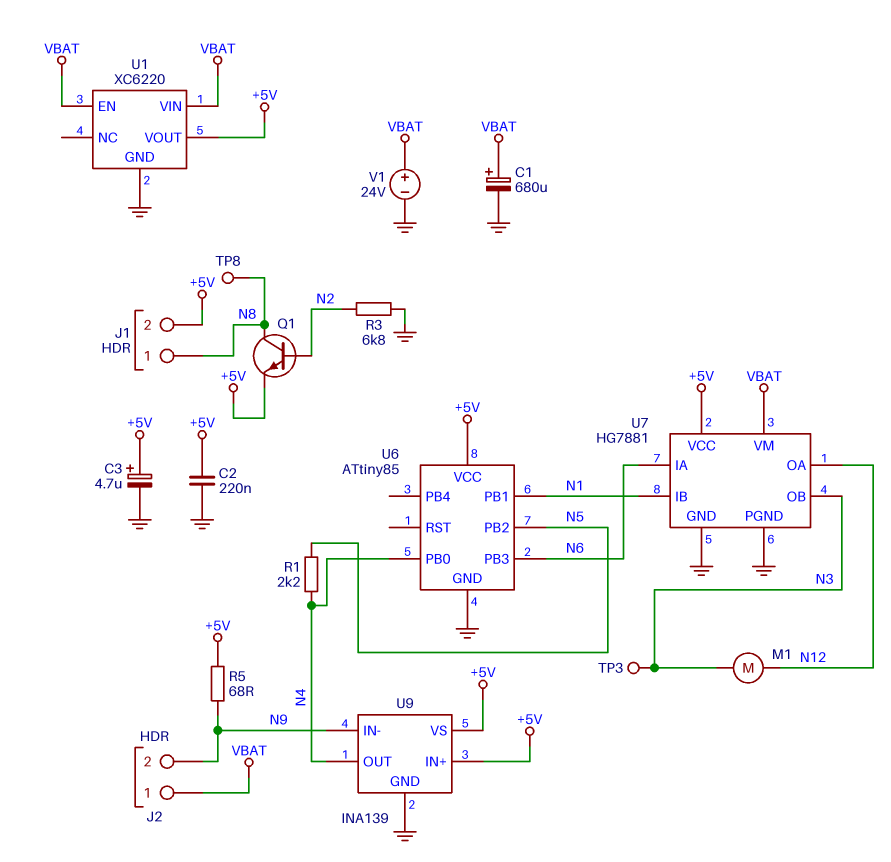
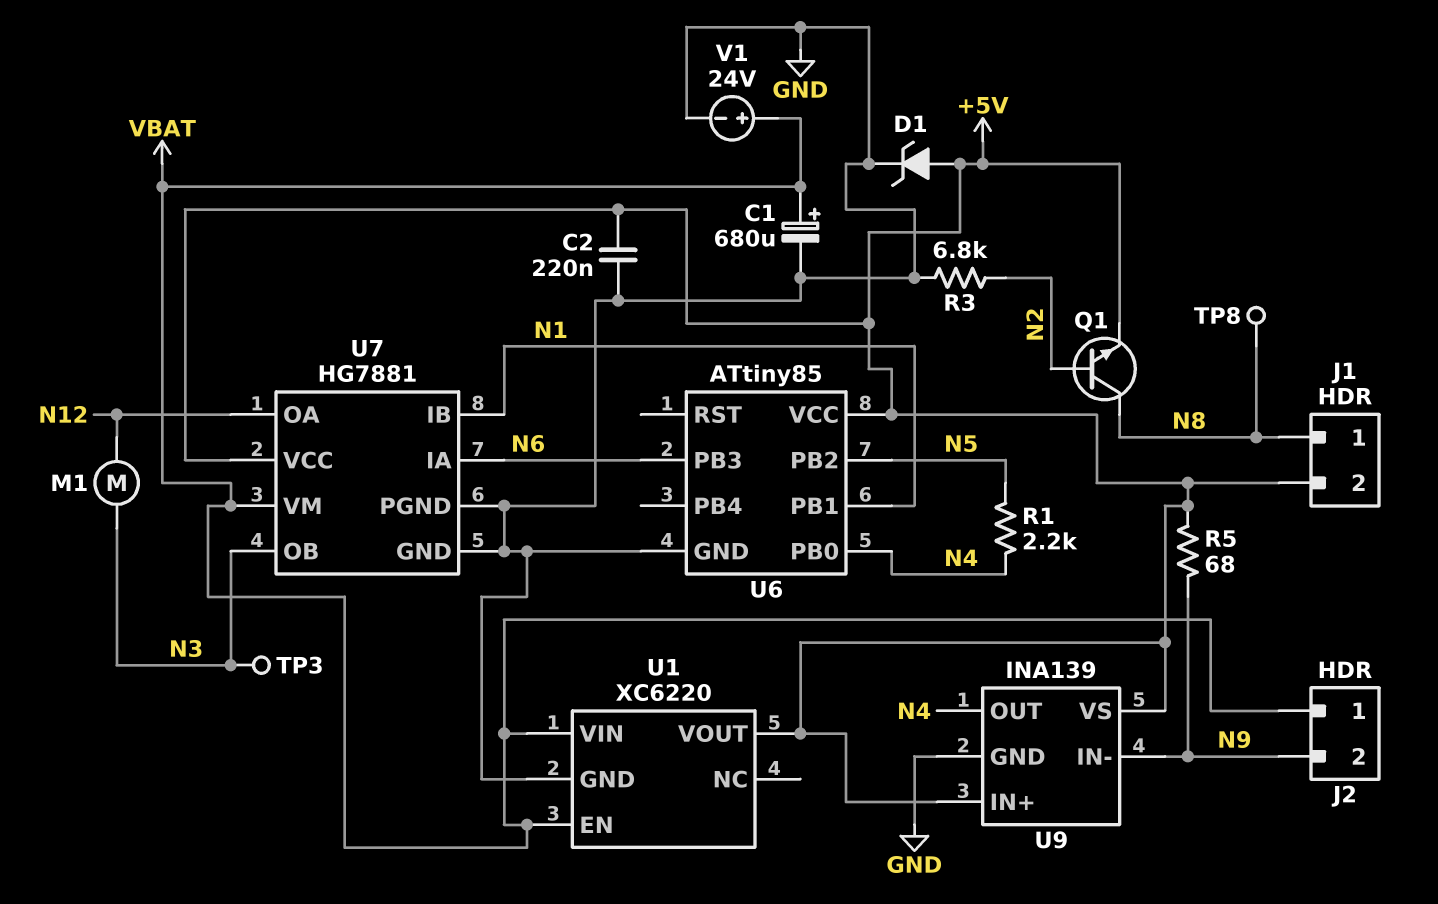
C3: 4.7uF (plus +5V, minus GND) -> none
D1: none -> zener (A +5V, K GND)

